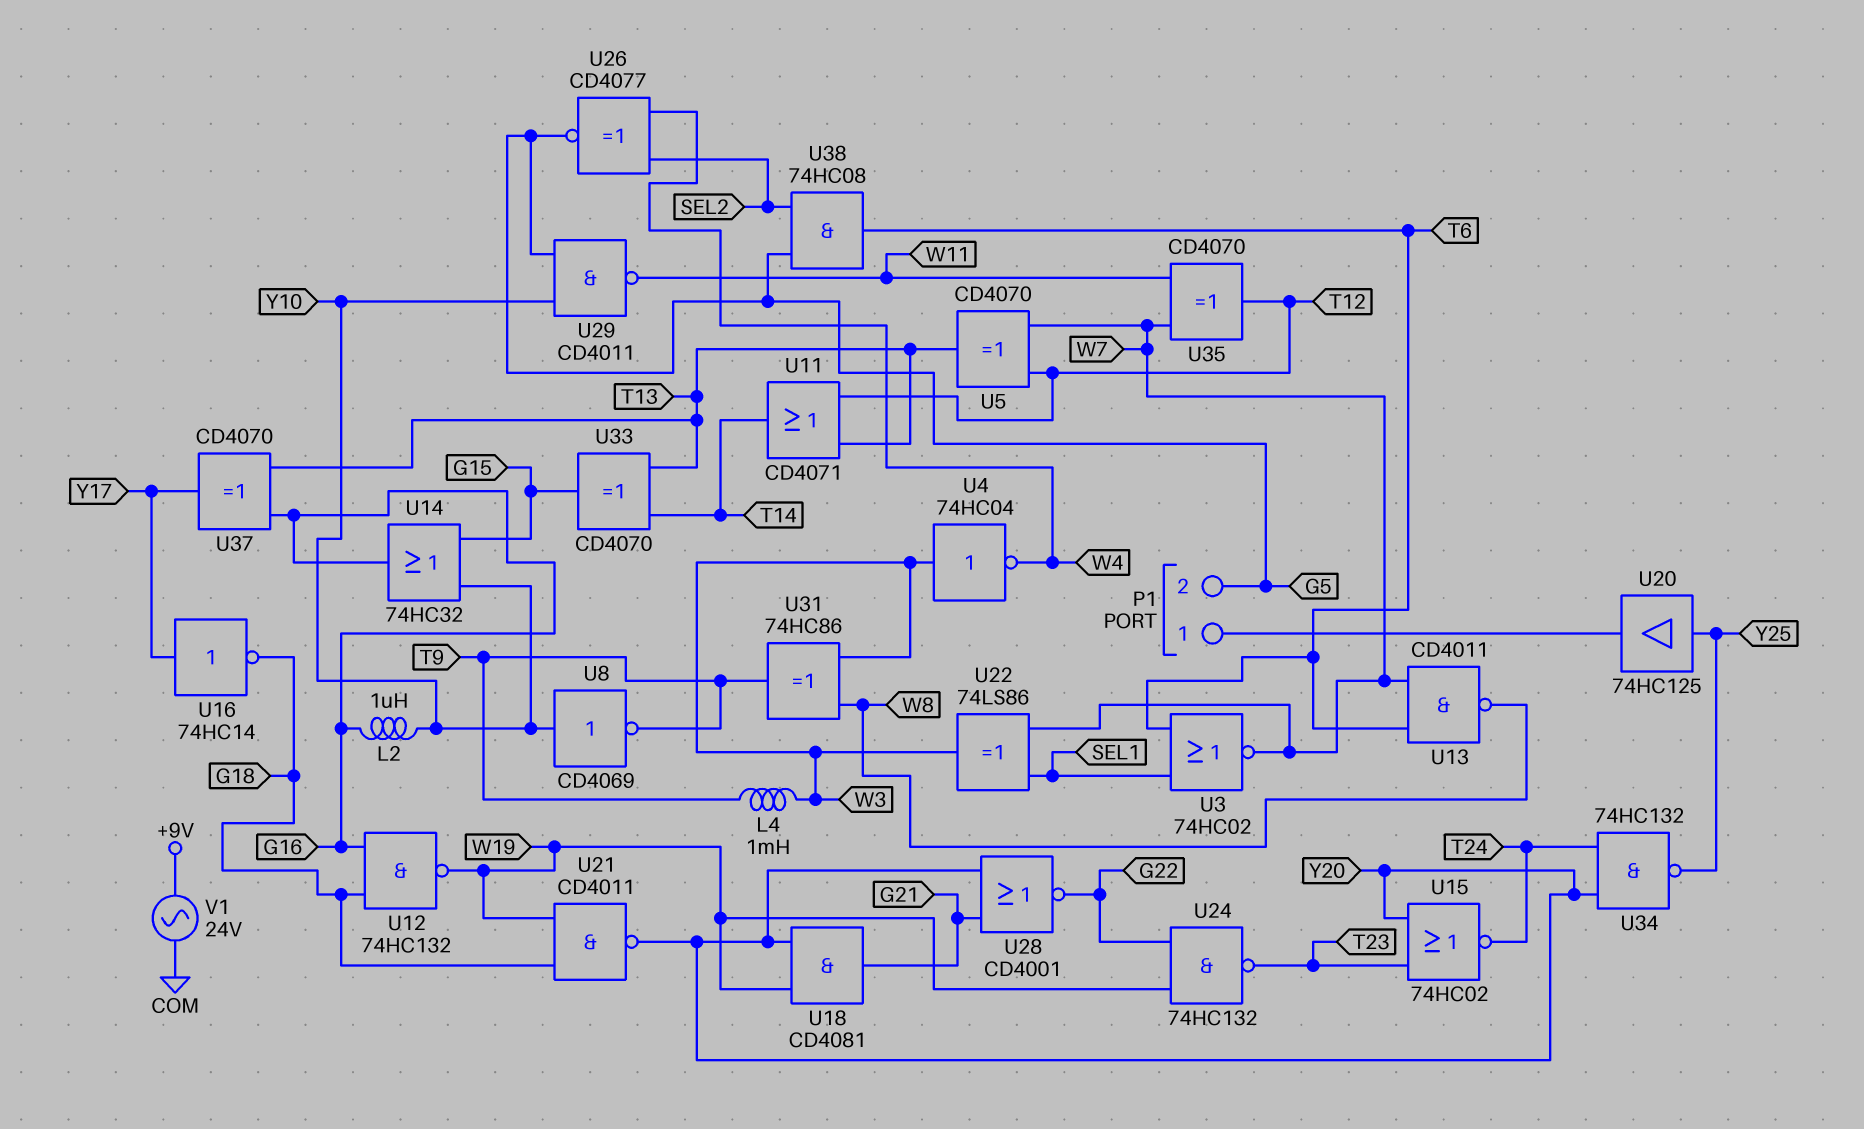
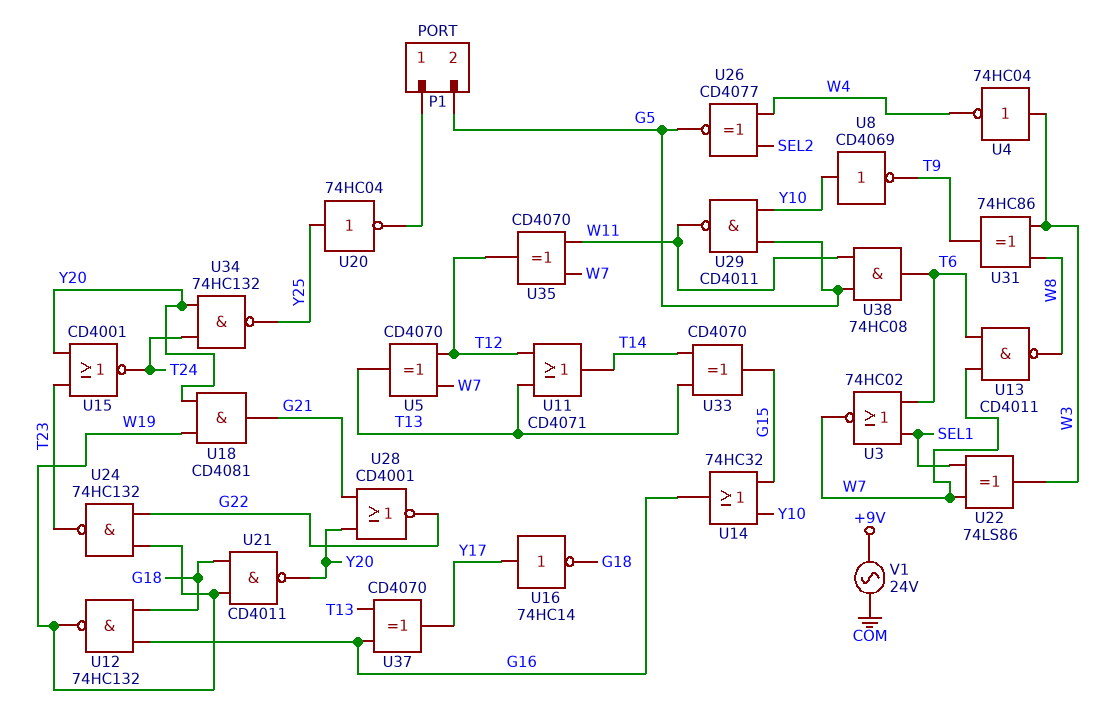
L2: 1uH (G16, Y10) -> none
L4: 1mH (T9, W3) -> none
U15: NOR 74HC02 (in T23, in Y20, out T24) -> NOR CD4001 (in T23, in Y20, out T24)
U20: buffer 74HC125 (in Y25, out P1/1) -> NOT 74HC04 (in Y25, out P1/1)
U38: AND 74HC08 (in G5, in SEL2, out T6) -> AND 74HC08 (in G5, in W11, out T6)

